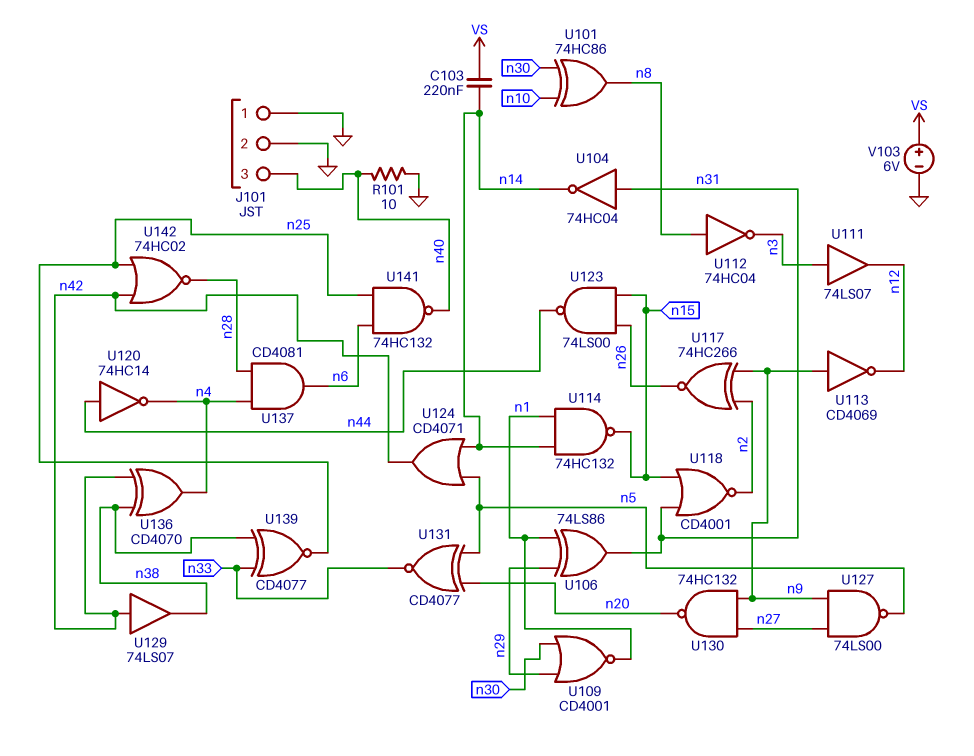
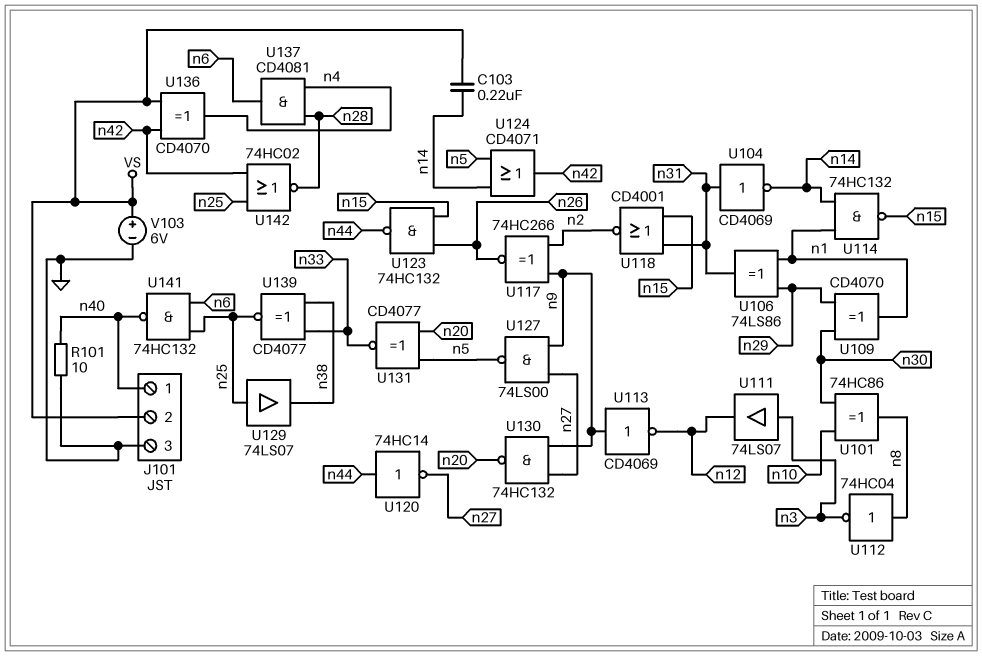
J101 pin 1: GND -> n40
J101 pin 2: GND -> VS
J101 pin 3: n40 -> GND
U104: NOT 74HC04 (in n31, out n14) -> NOT CD4069 (in n31, out n14)
U109: NOR CD4001 (in n29, in n30, out n1) -> XOR CD4070 (in n29, in n30, out n1)
U120: NOT 74HC14 (in n44, out n4) -> NOT 74HC14 (in n44, out n27)
U123: NAND 74LS00 (in n15, in n26, out n44) -> NAND 74HC132 (in n15, in n26, out n44)
U129: buffer 74LS07 (in n42, out n38) -> buffer 74LS07 (in n25, out n38)
U136: XOR CD4070 (in n38, in n42, out n4) -> XOR CD4070 (in VS, in n42, out n4)

